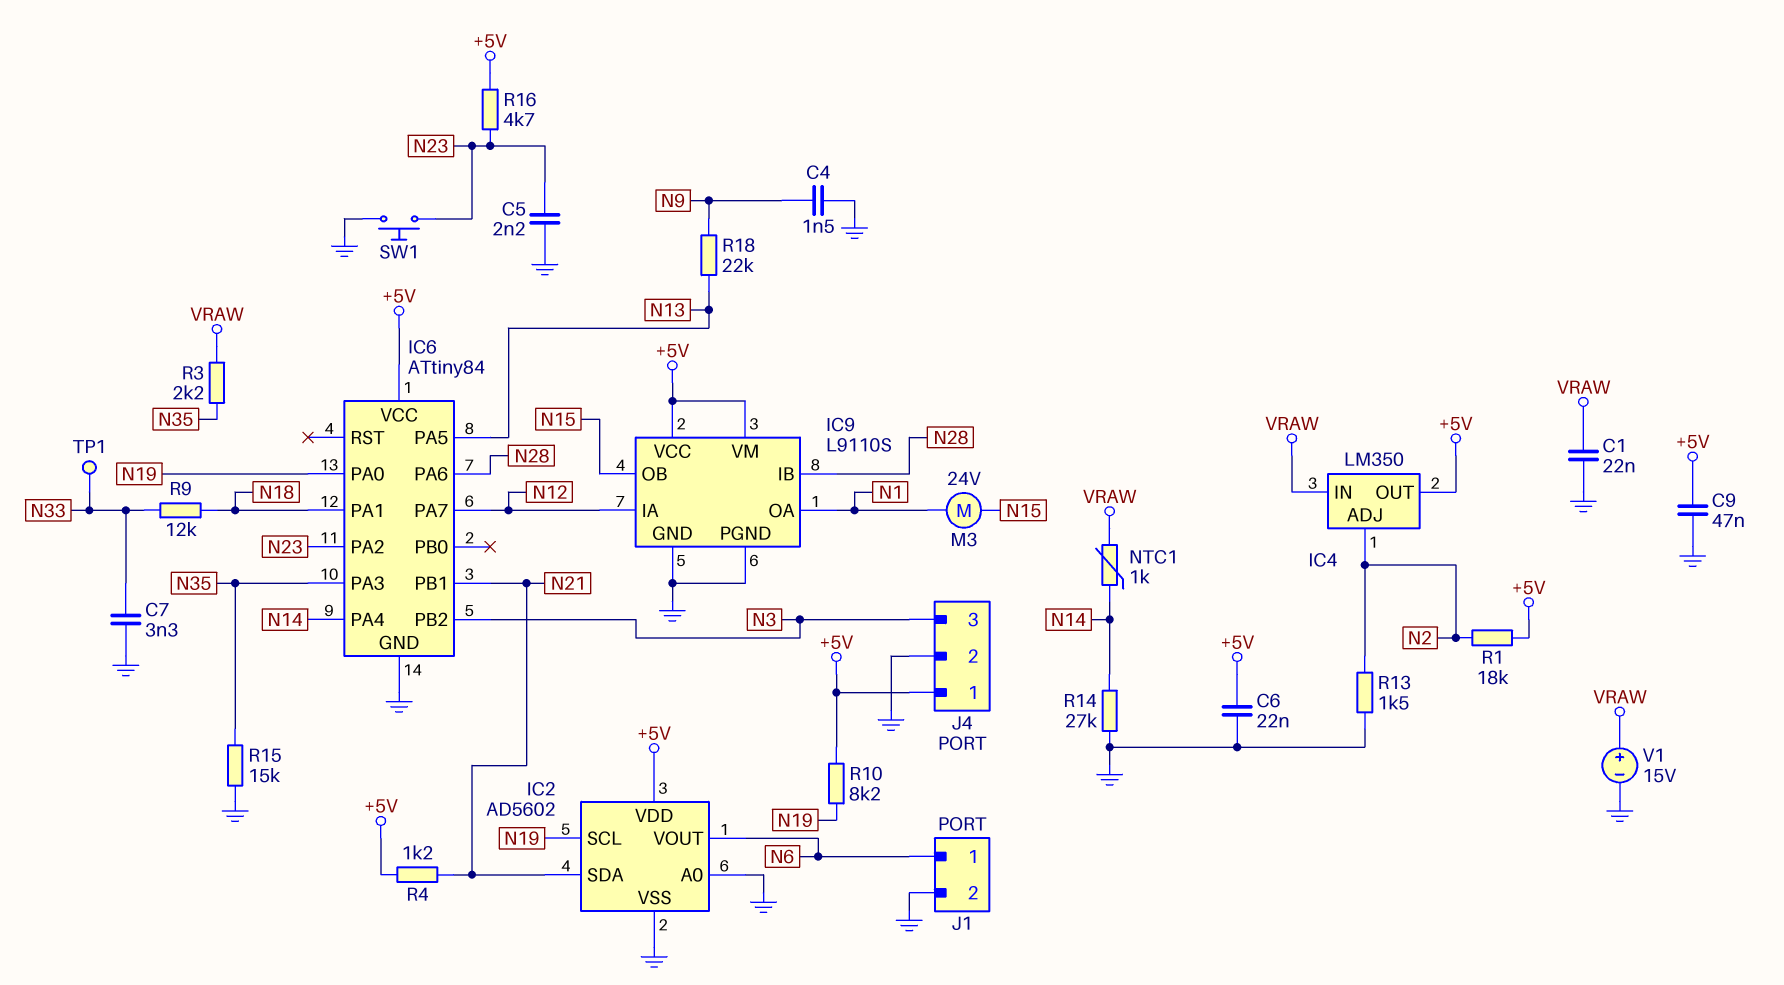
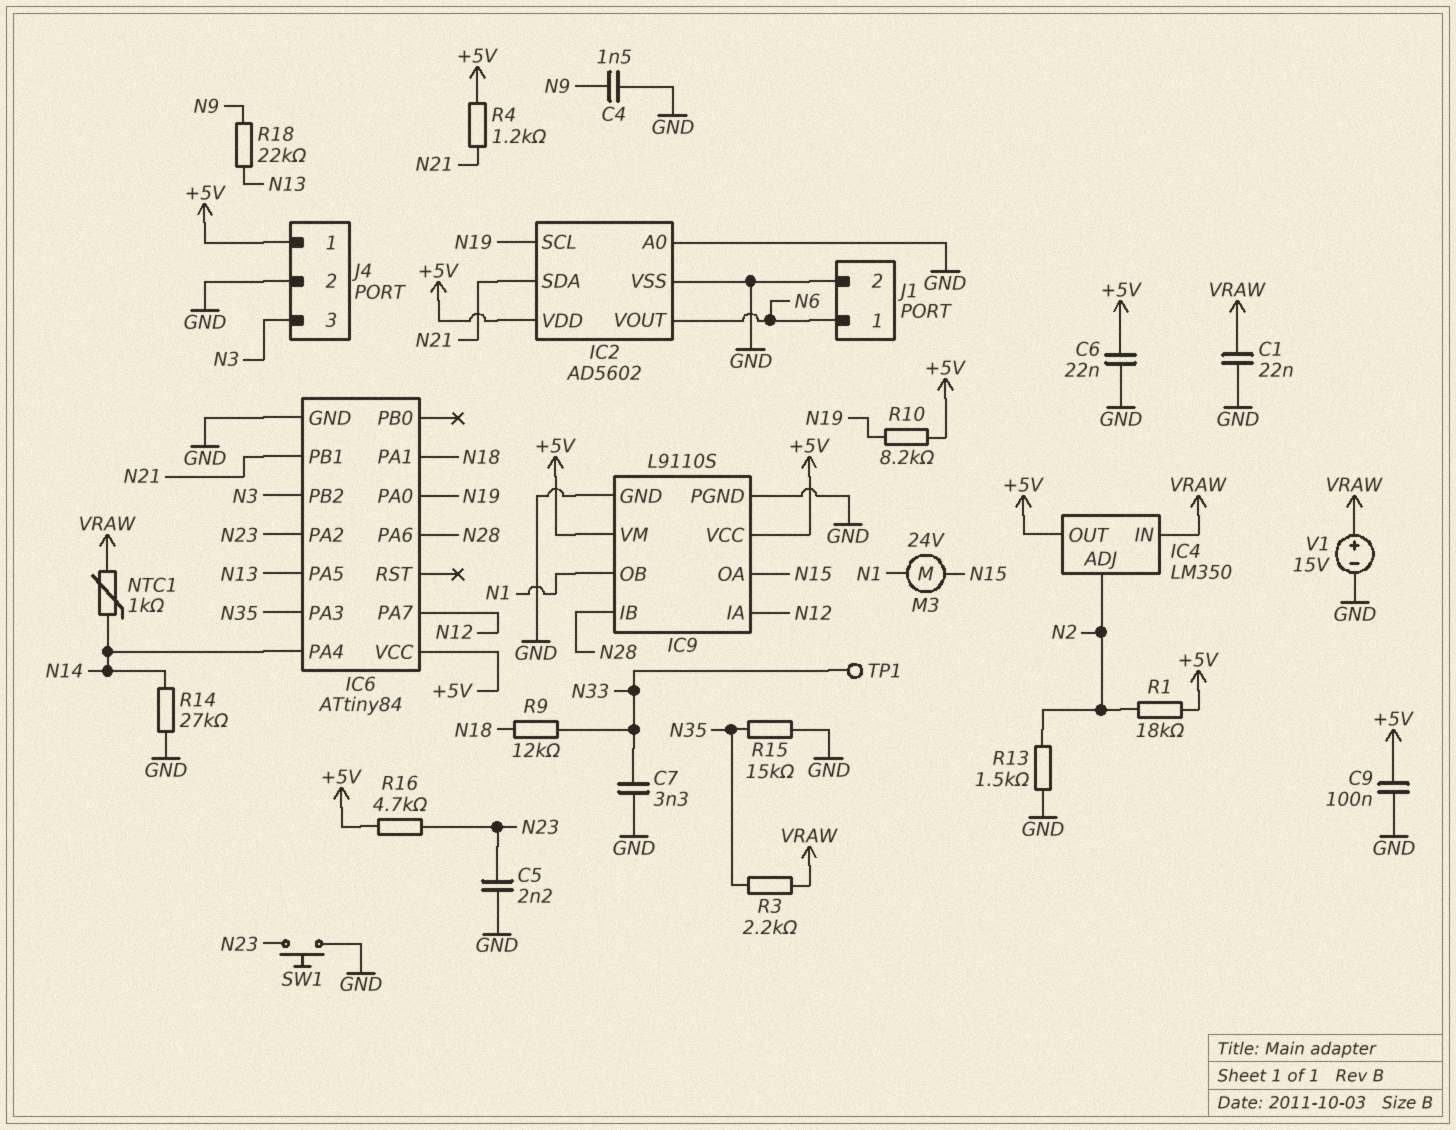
C9: 47nF (+5V, GND) -> 100nF (+5V, GND)
IC9 pin OA: N1 -> N15
IC9 pin OB: N15 -> N1

